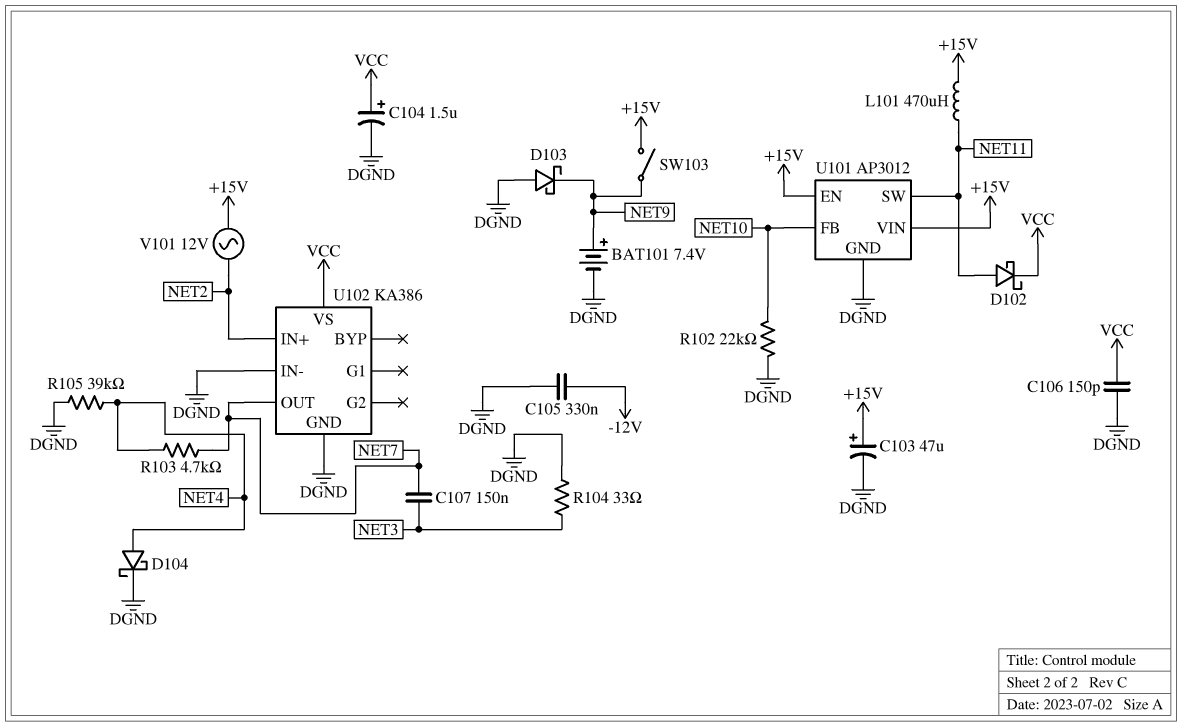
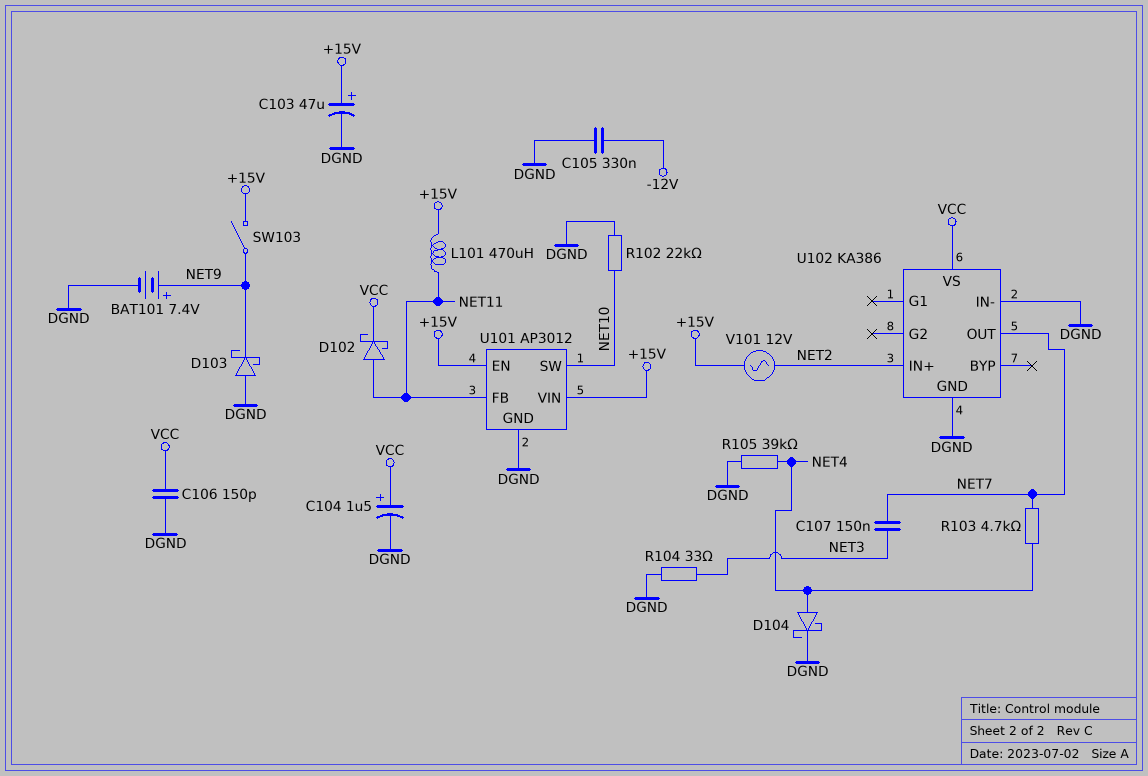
U101 pin FB: NET10 -> NET11
U101 pin SW: NET11 -> NET10

